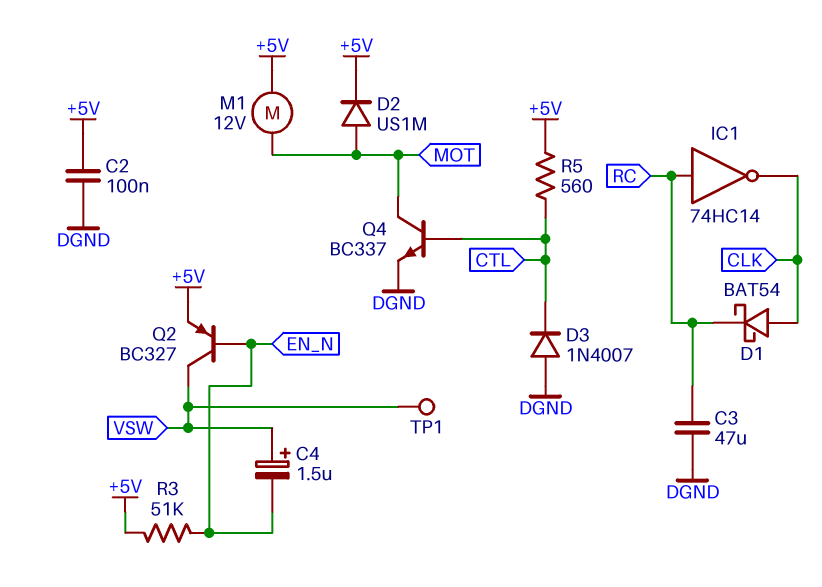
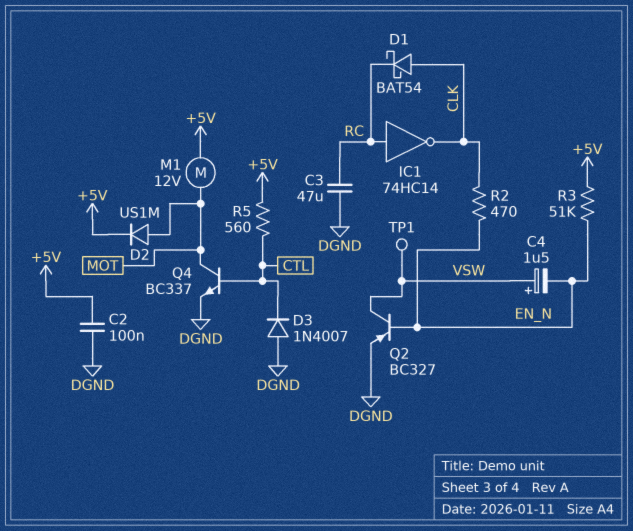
Q2: PNP BC327 (B EN_N, C VSW, E +5V) -> PNP BC327 (B EN_N, C VSW, E DGND)
R2: none -> 470 (CLK, EN_N)

